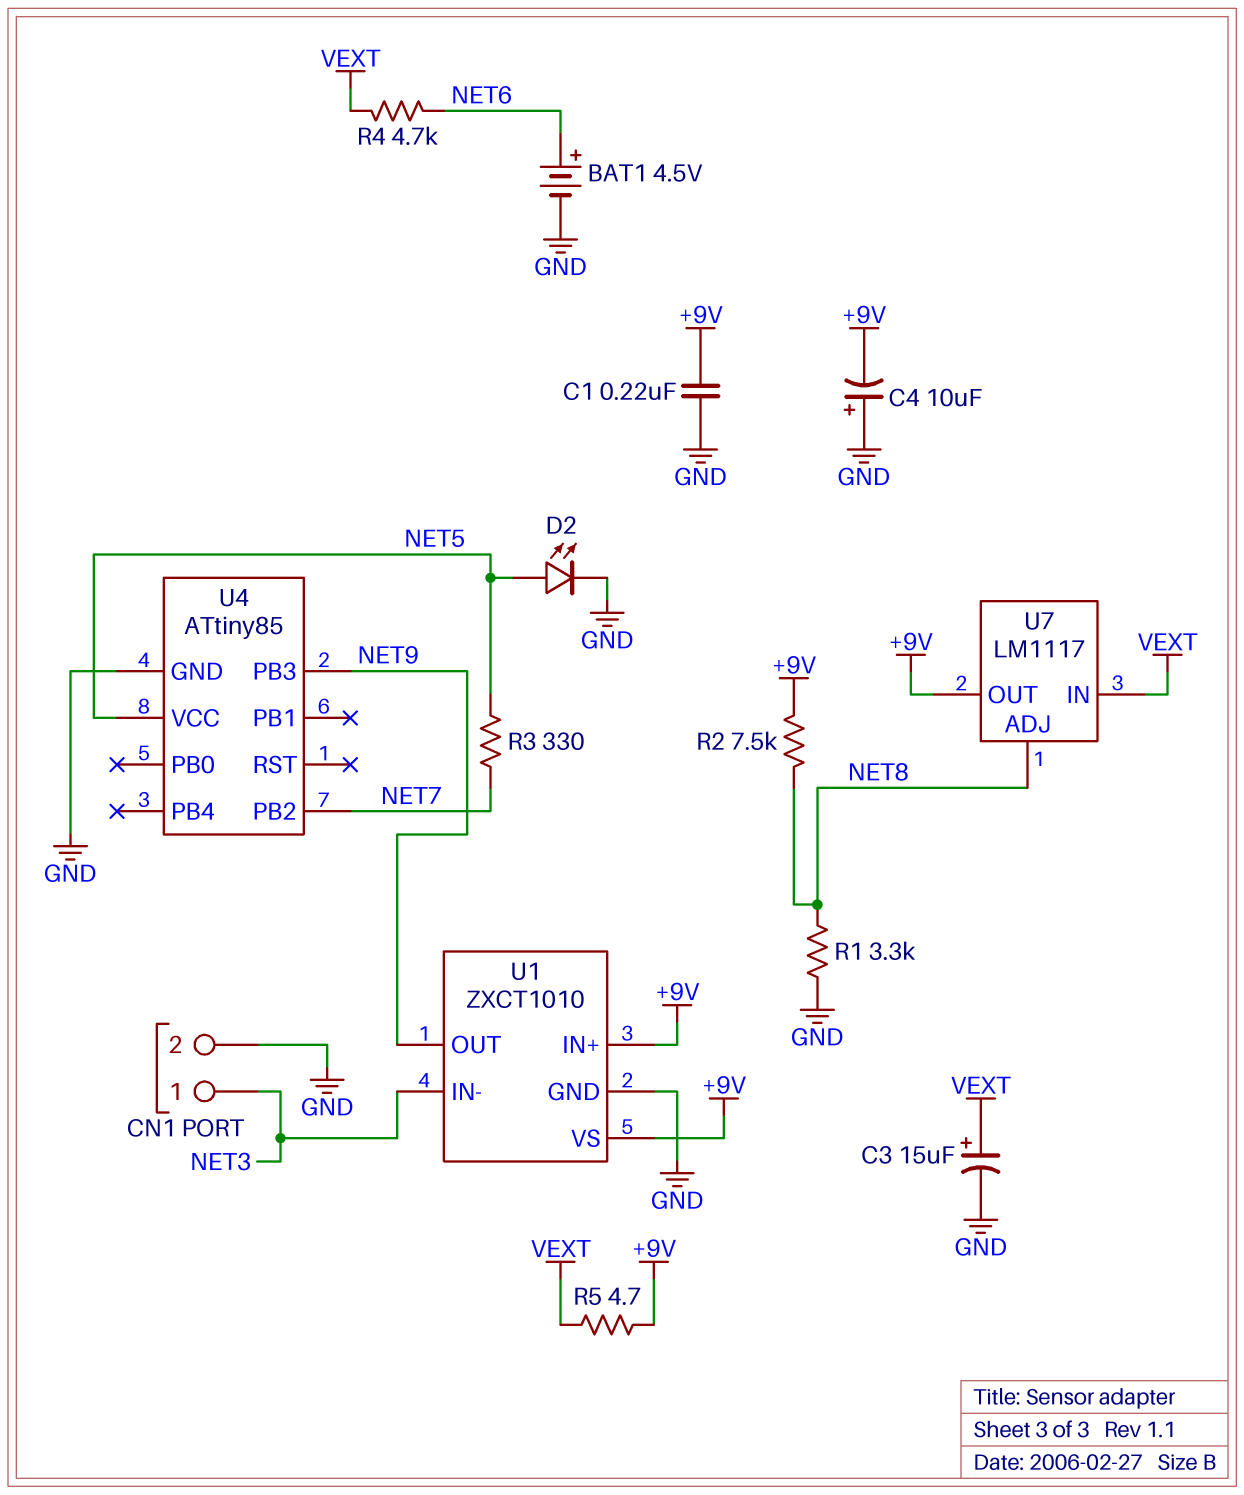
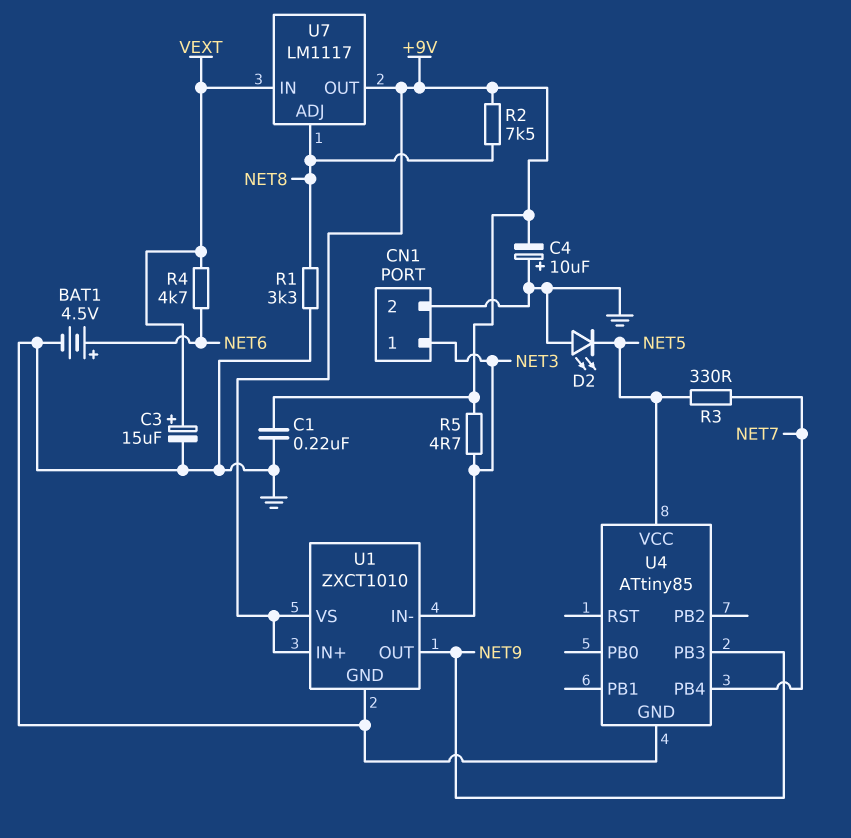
D2: LED (A NET5, K GND) -> LED (A GND, K NET5)
R5: 4.7 (+9V, VEXT) -> 4.7 (+9V, NET3)
U4 pin PB2: NET7 -> none
U4 pin PB4: none -> NET7

